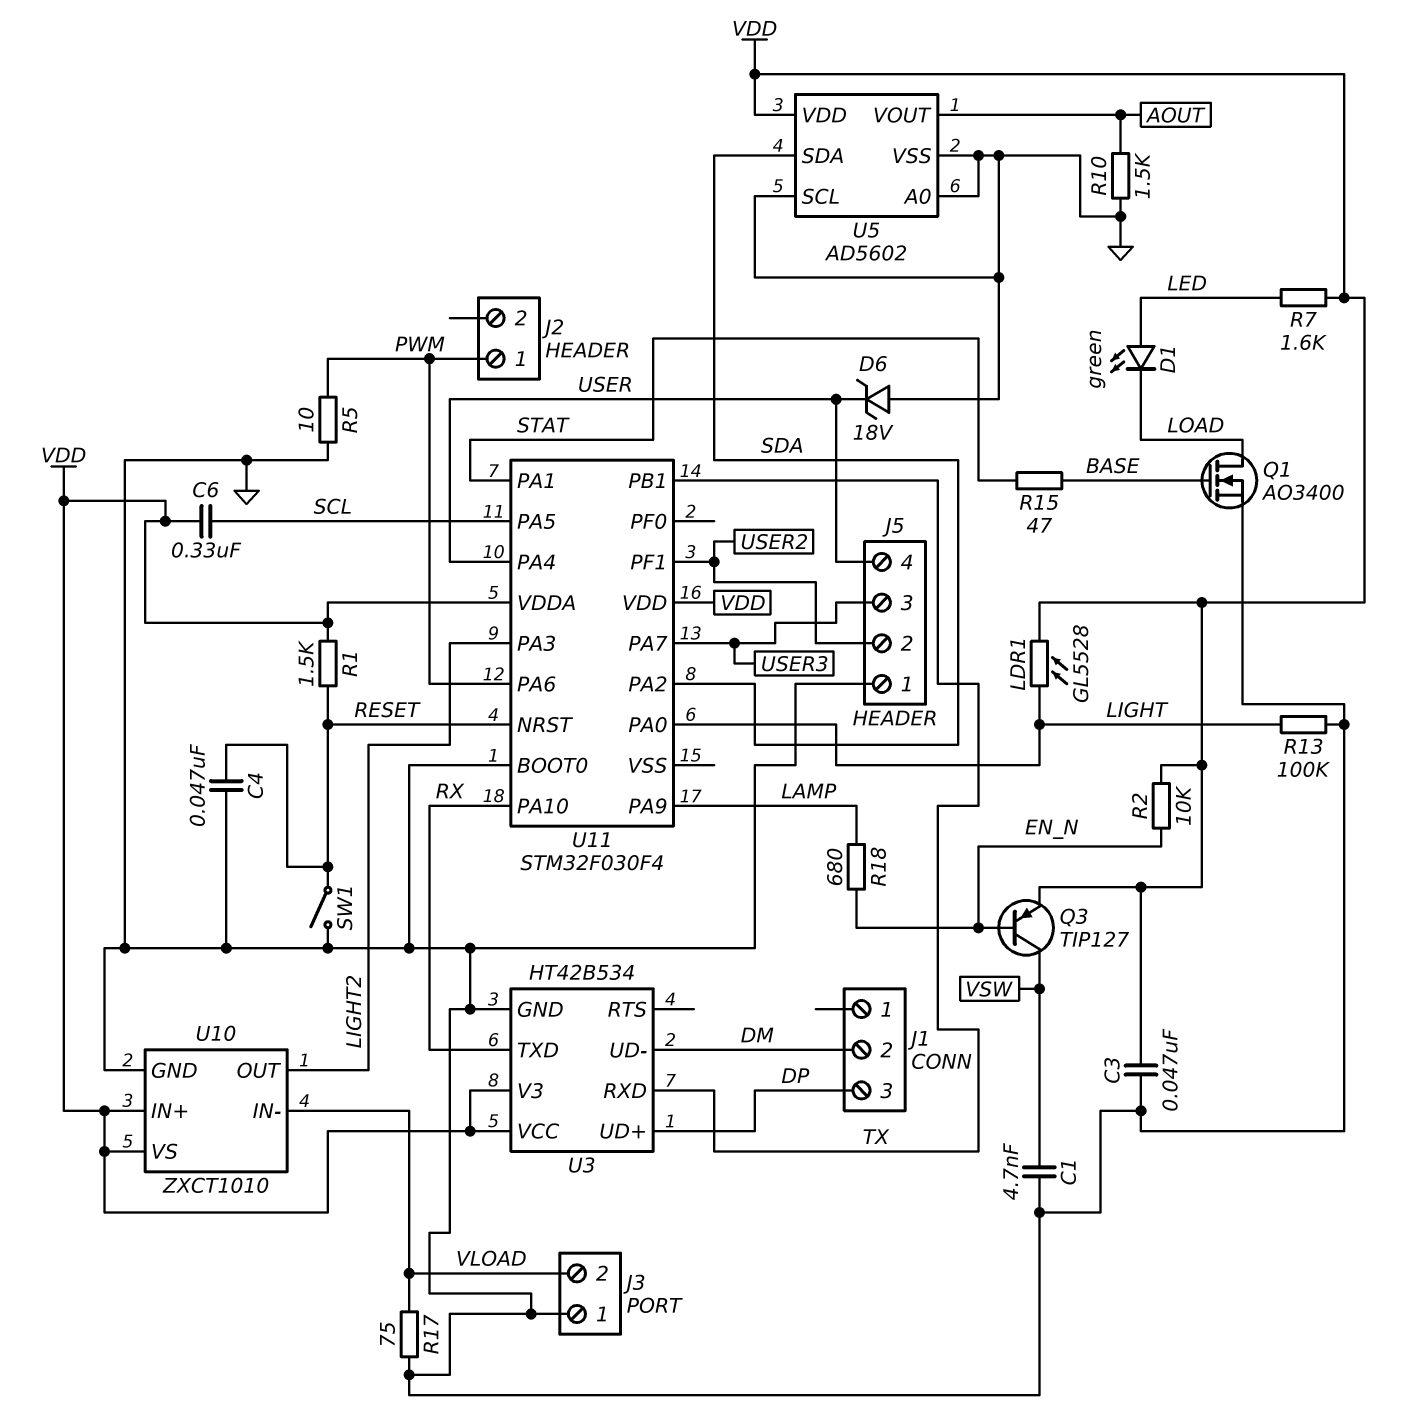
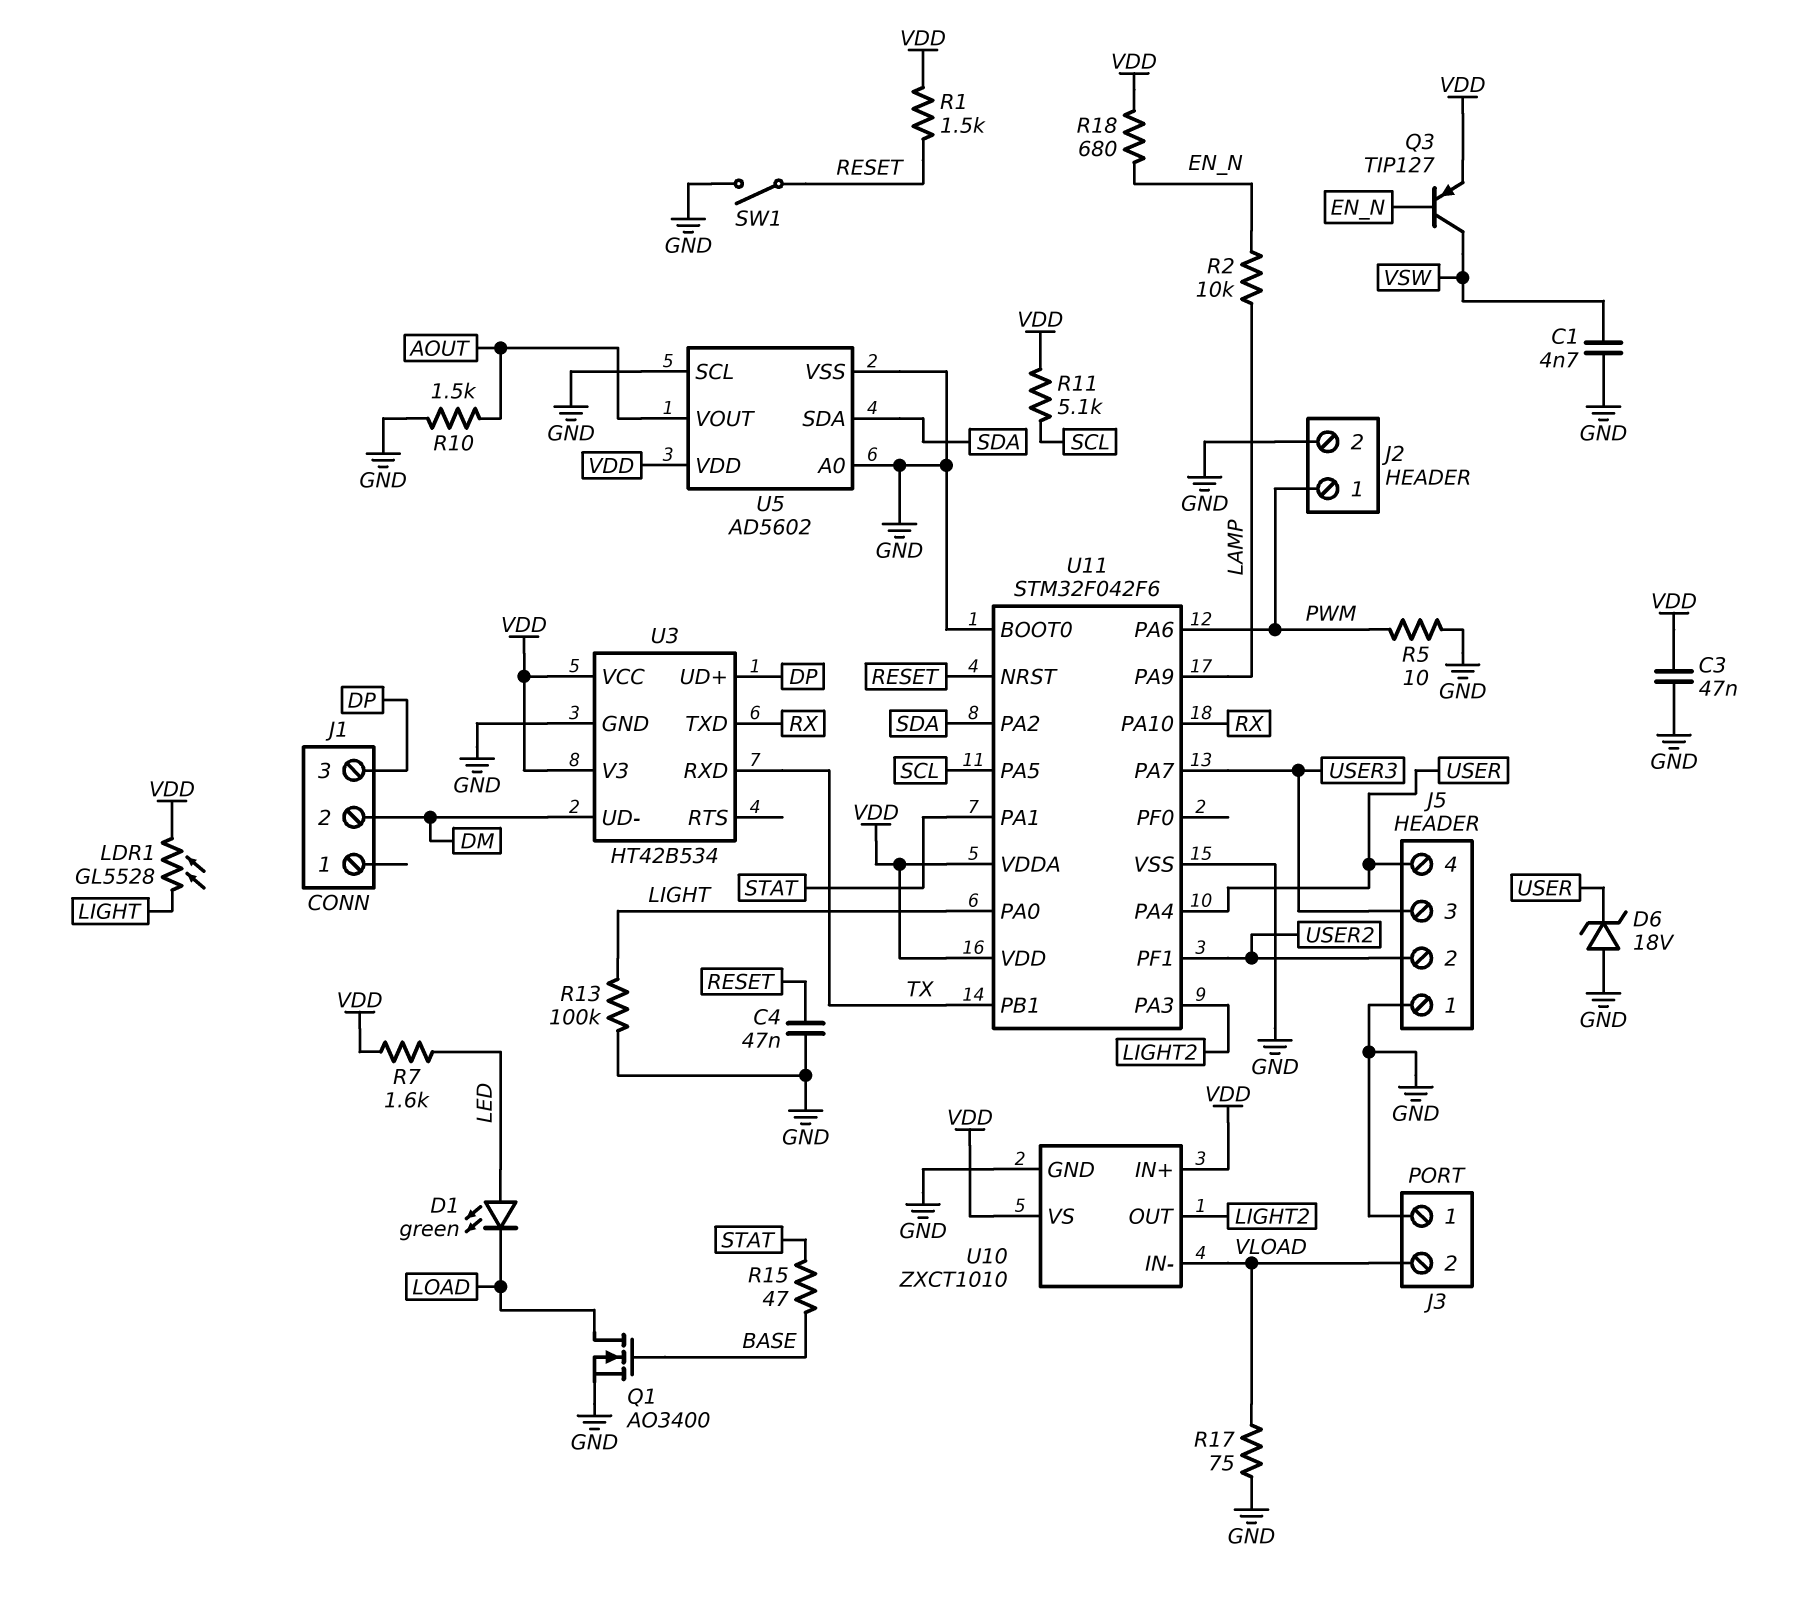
C6: 330nF (SCL, VDD) -> none
J2 pin 2: none -> GND
R2: 10k (EN_N, VDD) -> 10k (EN_N, LAMP)
R11: none -> 5.1k (SCL, VDD)
R18: 680 (EN_N, LAMP) -> 680 (EN_N, VDD)
U11: STM32F030F4 -> STM32F042F6
U11 pin VSS: none -> GND

